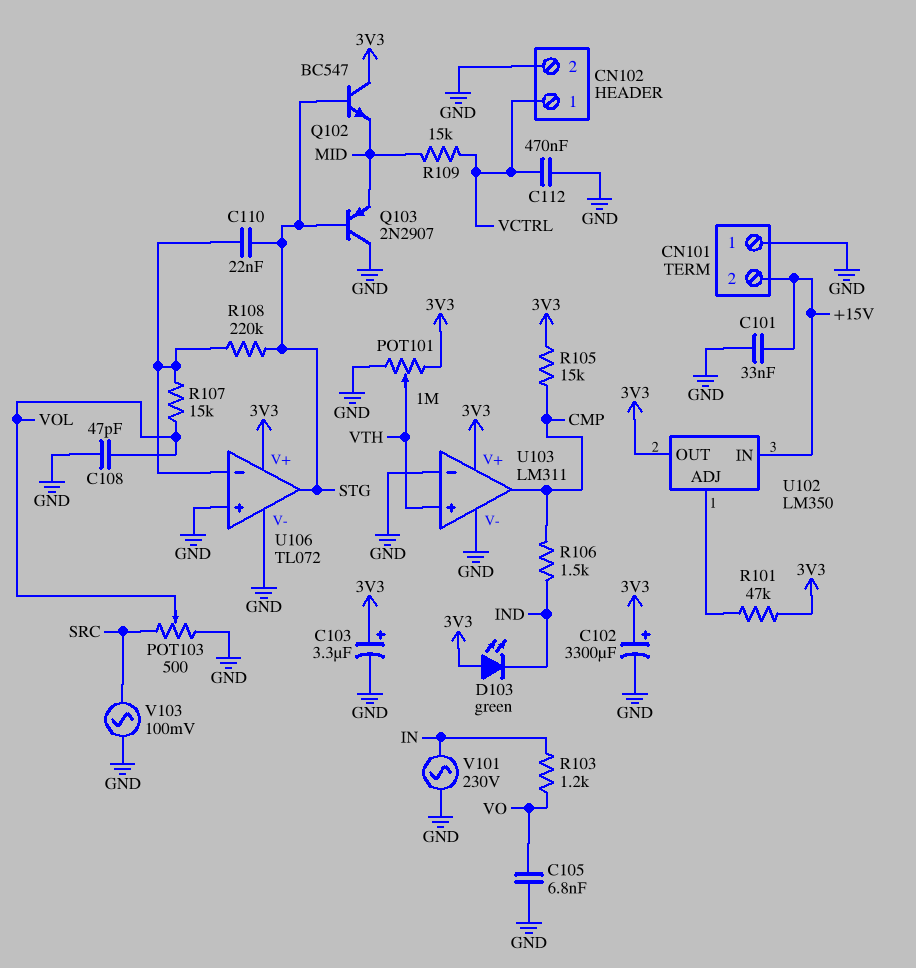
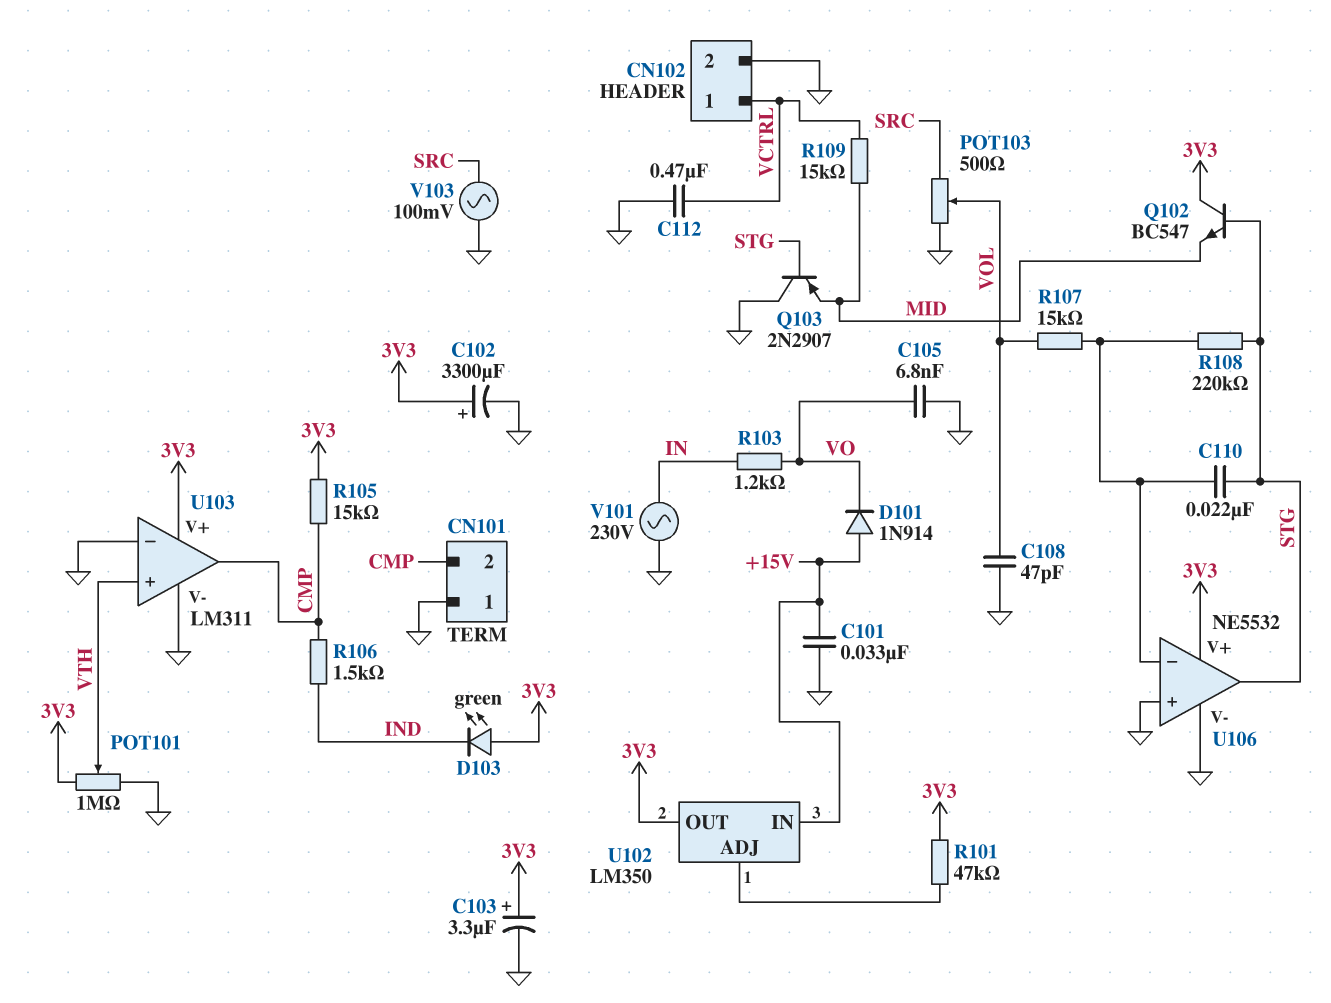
CN101 pin 2: +15V -> CMP
D101: none -> diode 1N914 (A +15V, K VO)
U106: TL072 -> NE5532

